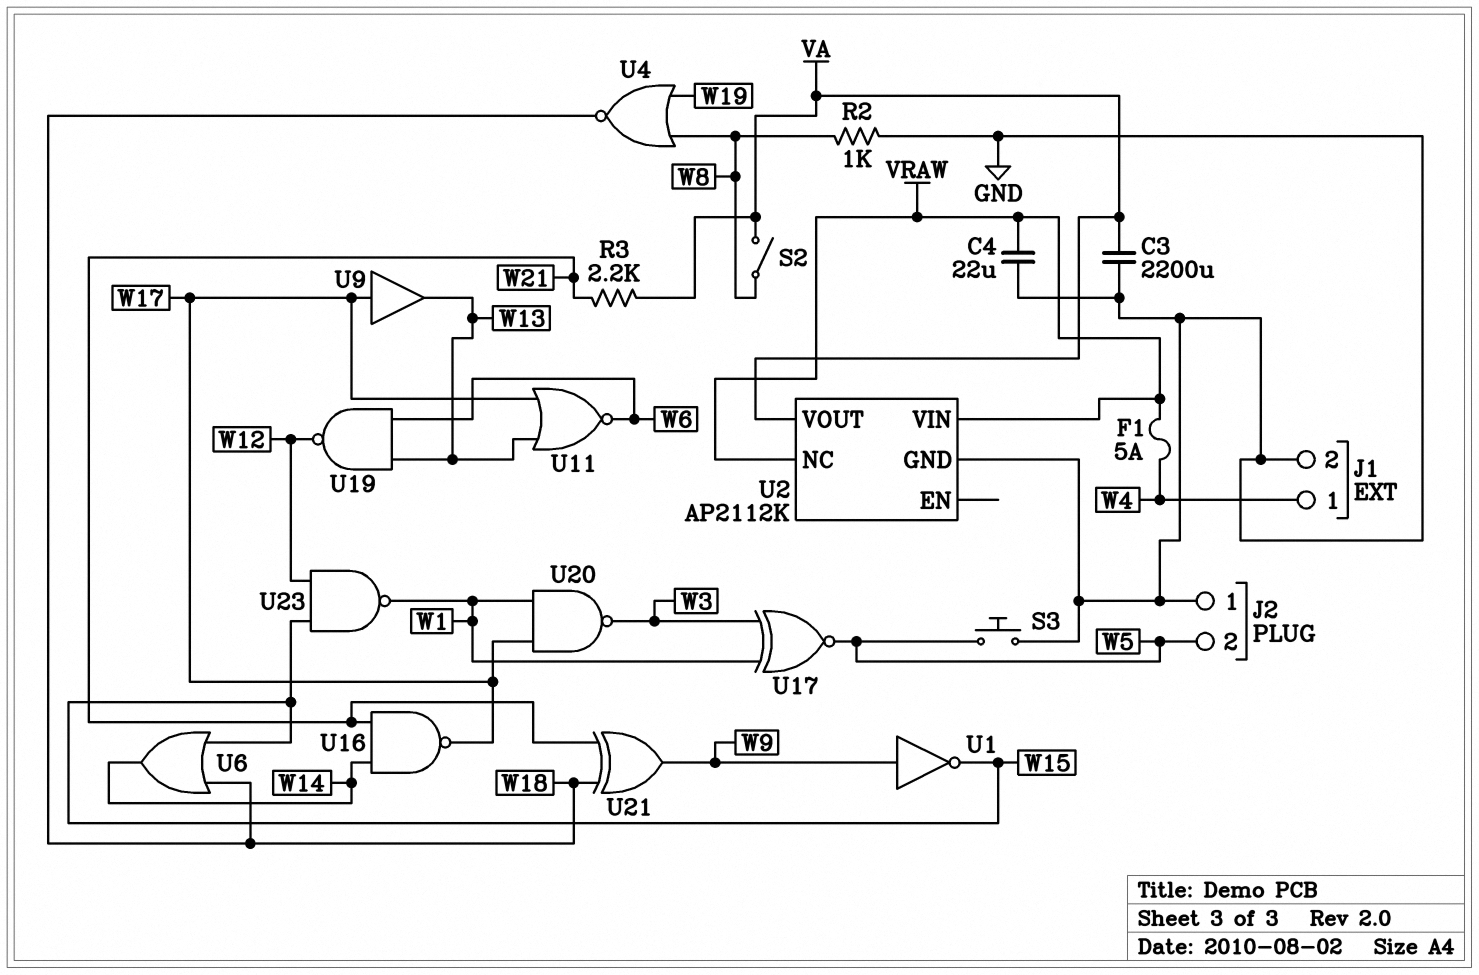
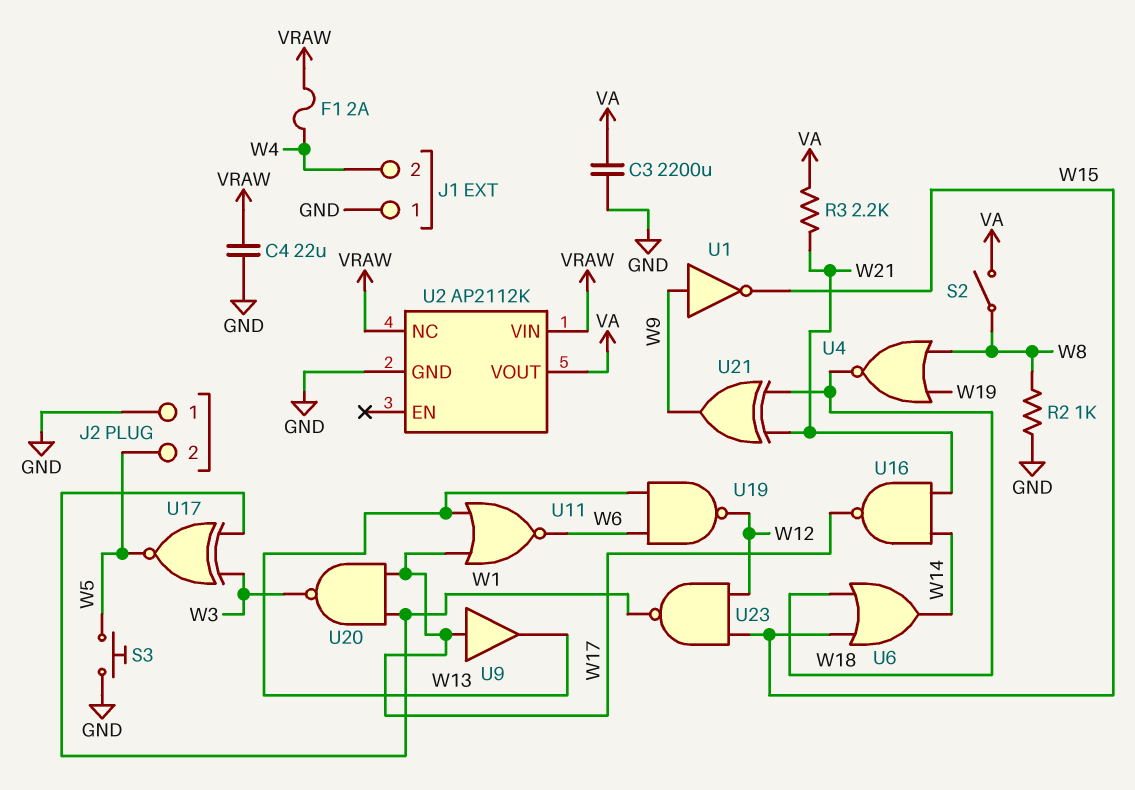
F1: 5A (VRAW, W4) -> 2A (VRAW, W4)
J1 pin 1: W4 -> GND
J1 pin 2: GND -> W4

